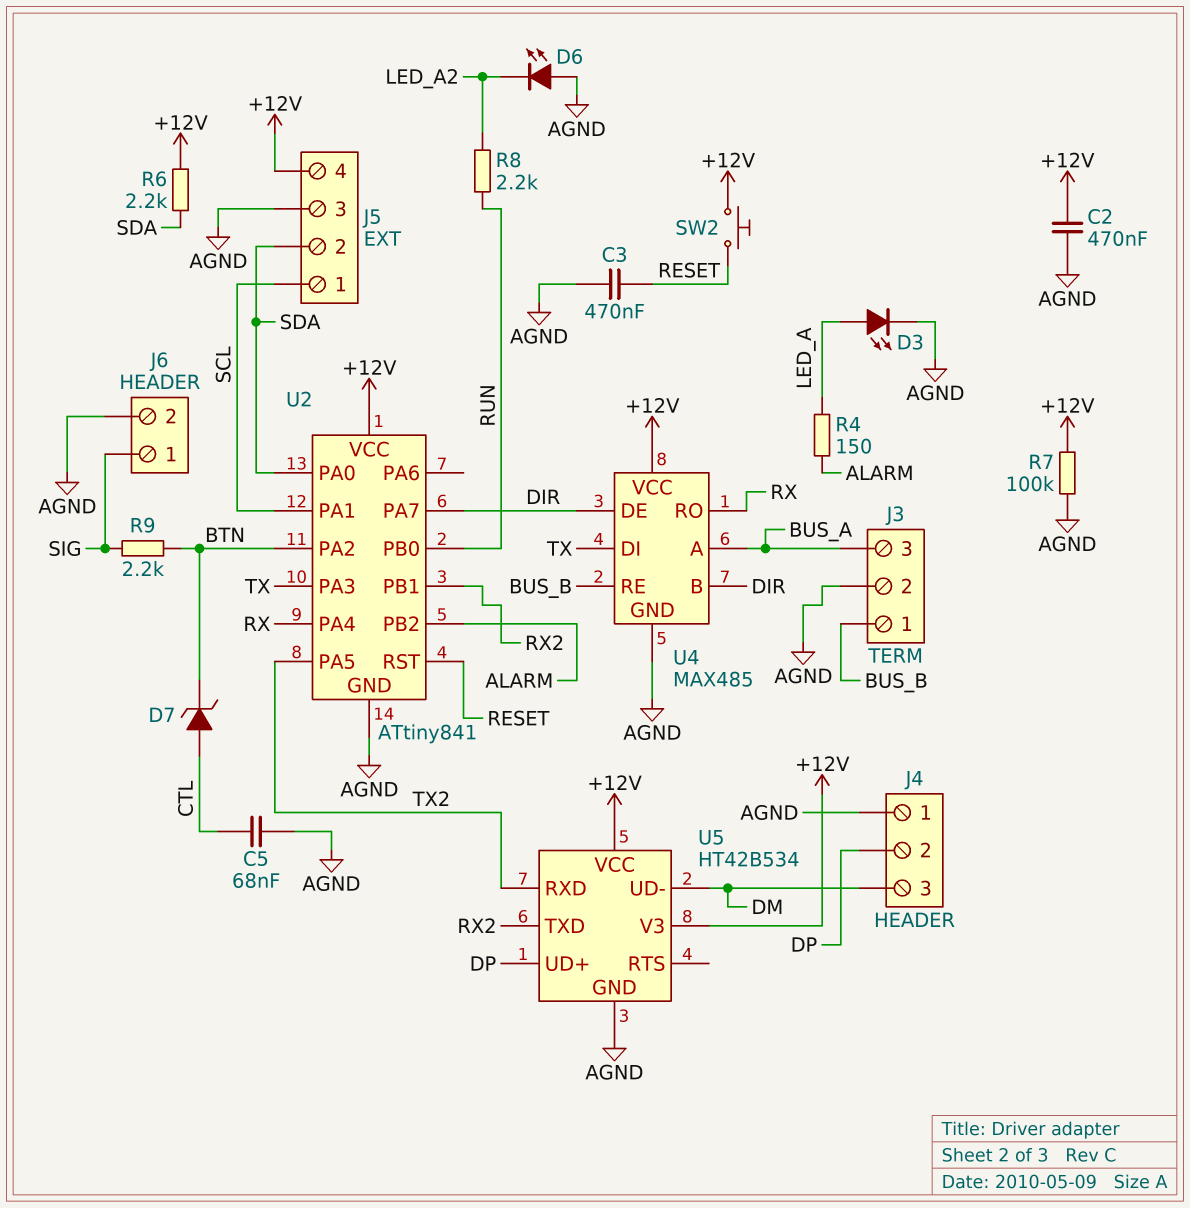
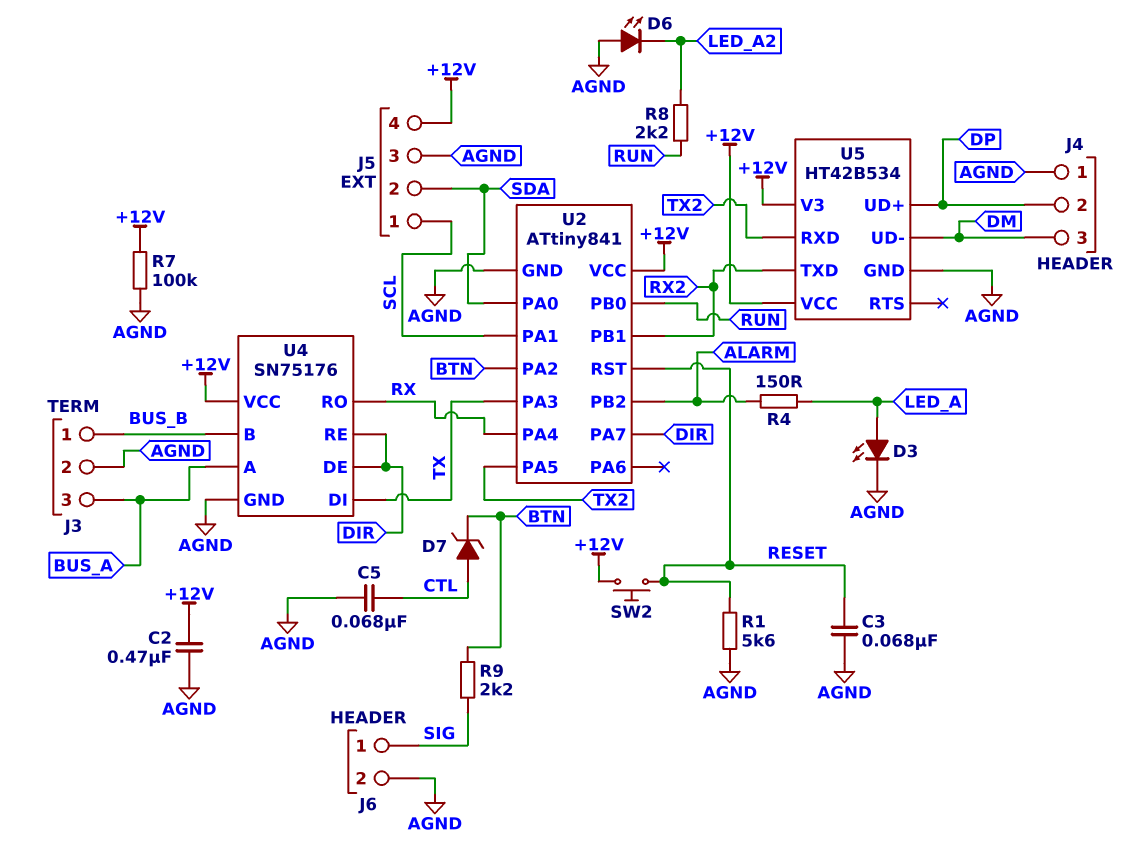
C3: 470nF (AGND, RESET) -> 68nF (AGND, RESET)
R1: none -> 5.6k (AGND, RESET)
R6: 2.2k (+12V, SDA) -> none
U4: MAX485 -> SN75176
U4 pin B: DIR -> BUS_B
U4 pin RE: BUS_B -> DIR

